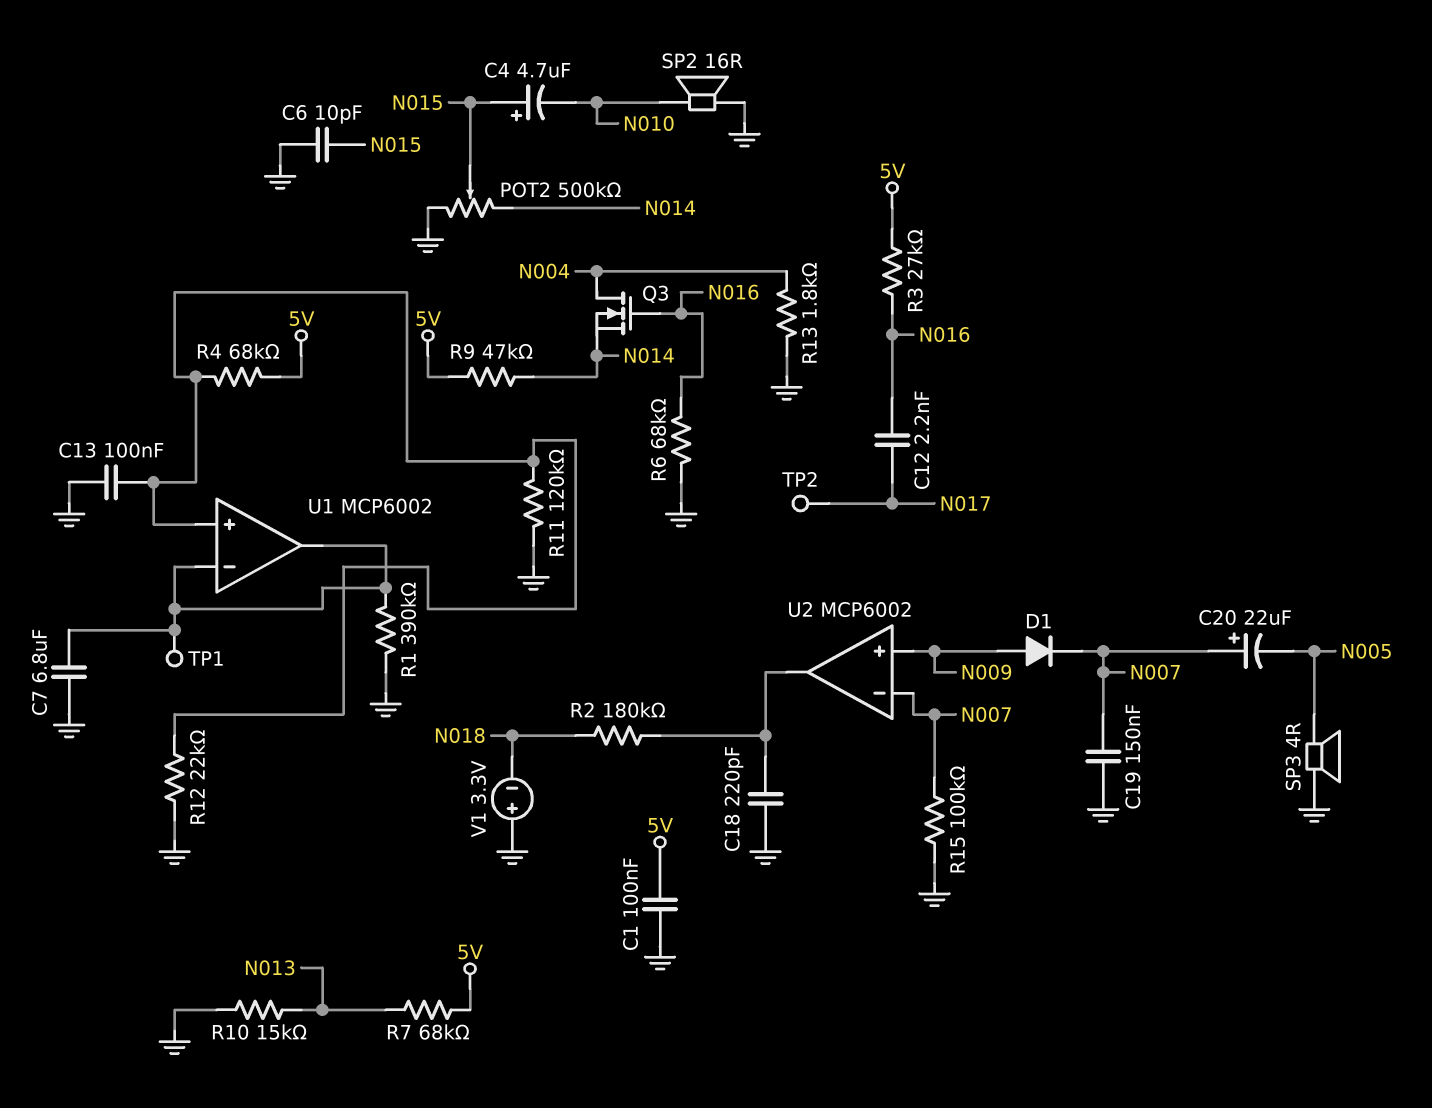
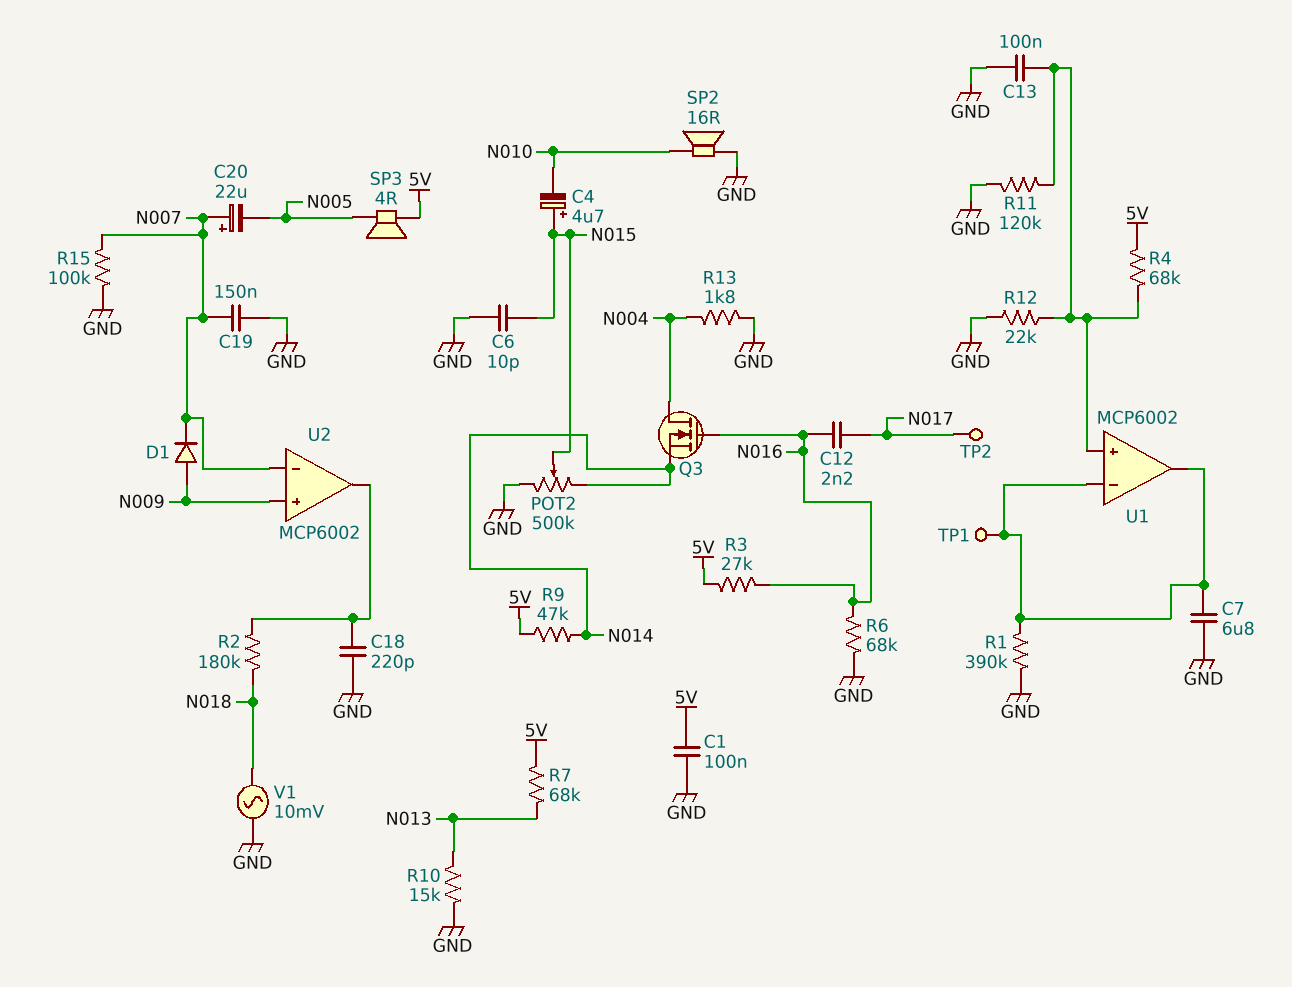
SP3: speaker 4R (GND, N005) -> speaker 4R (5V, N005)
V1: 3.3V (plus GND, minus N018) -> AC 10mV (GND, N018)

